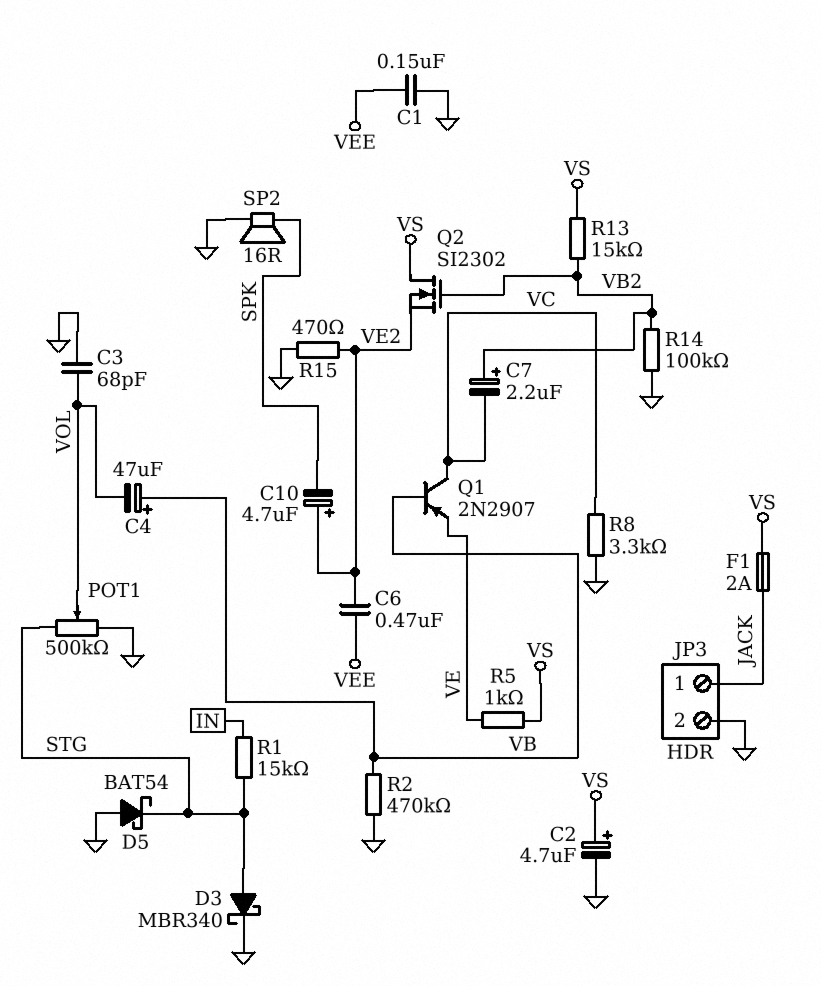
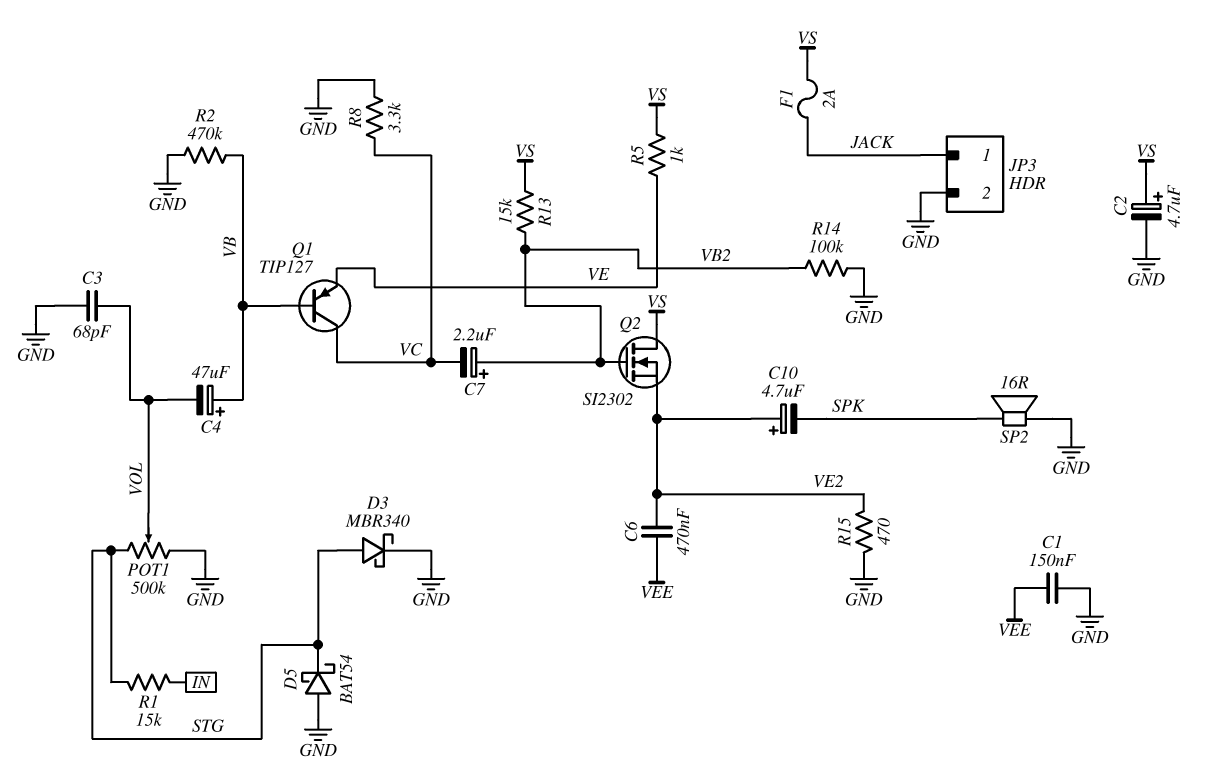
Q1: PNP 2N2907 (B VB, C VC, E VE) -> PNP TIP127 (B VB, C VC, E VE)

